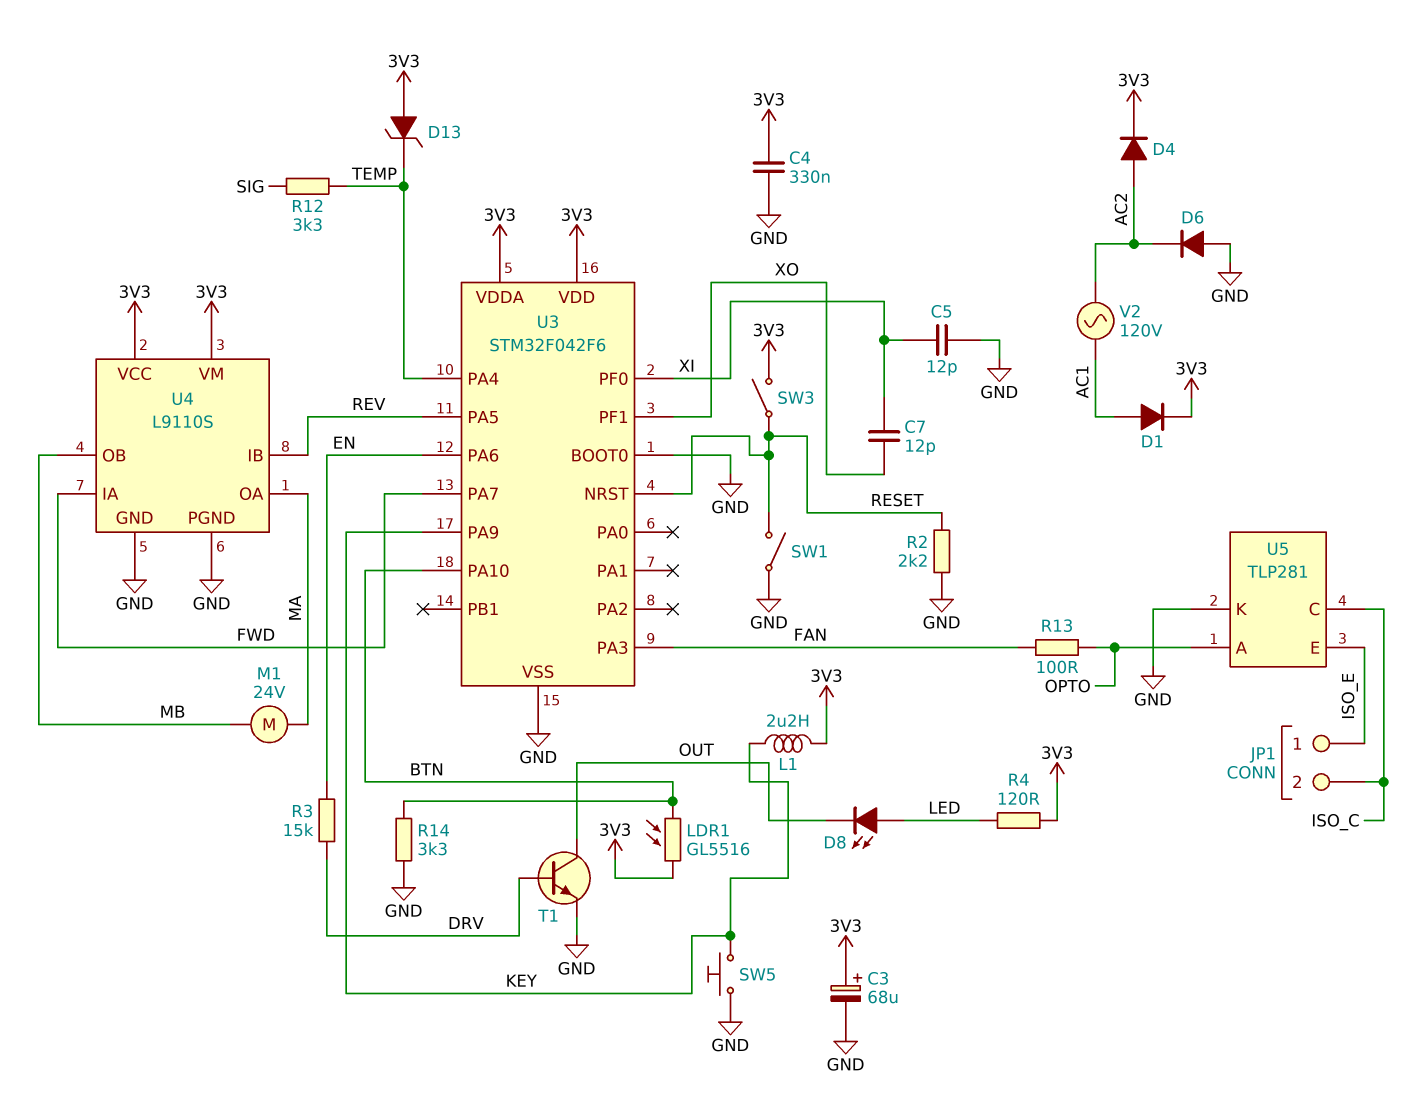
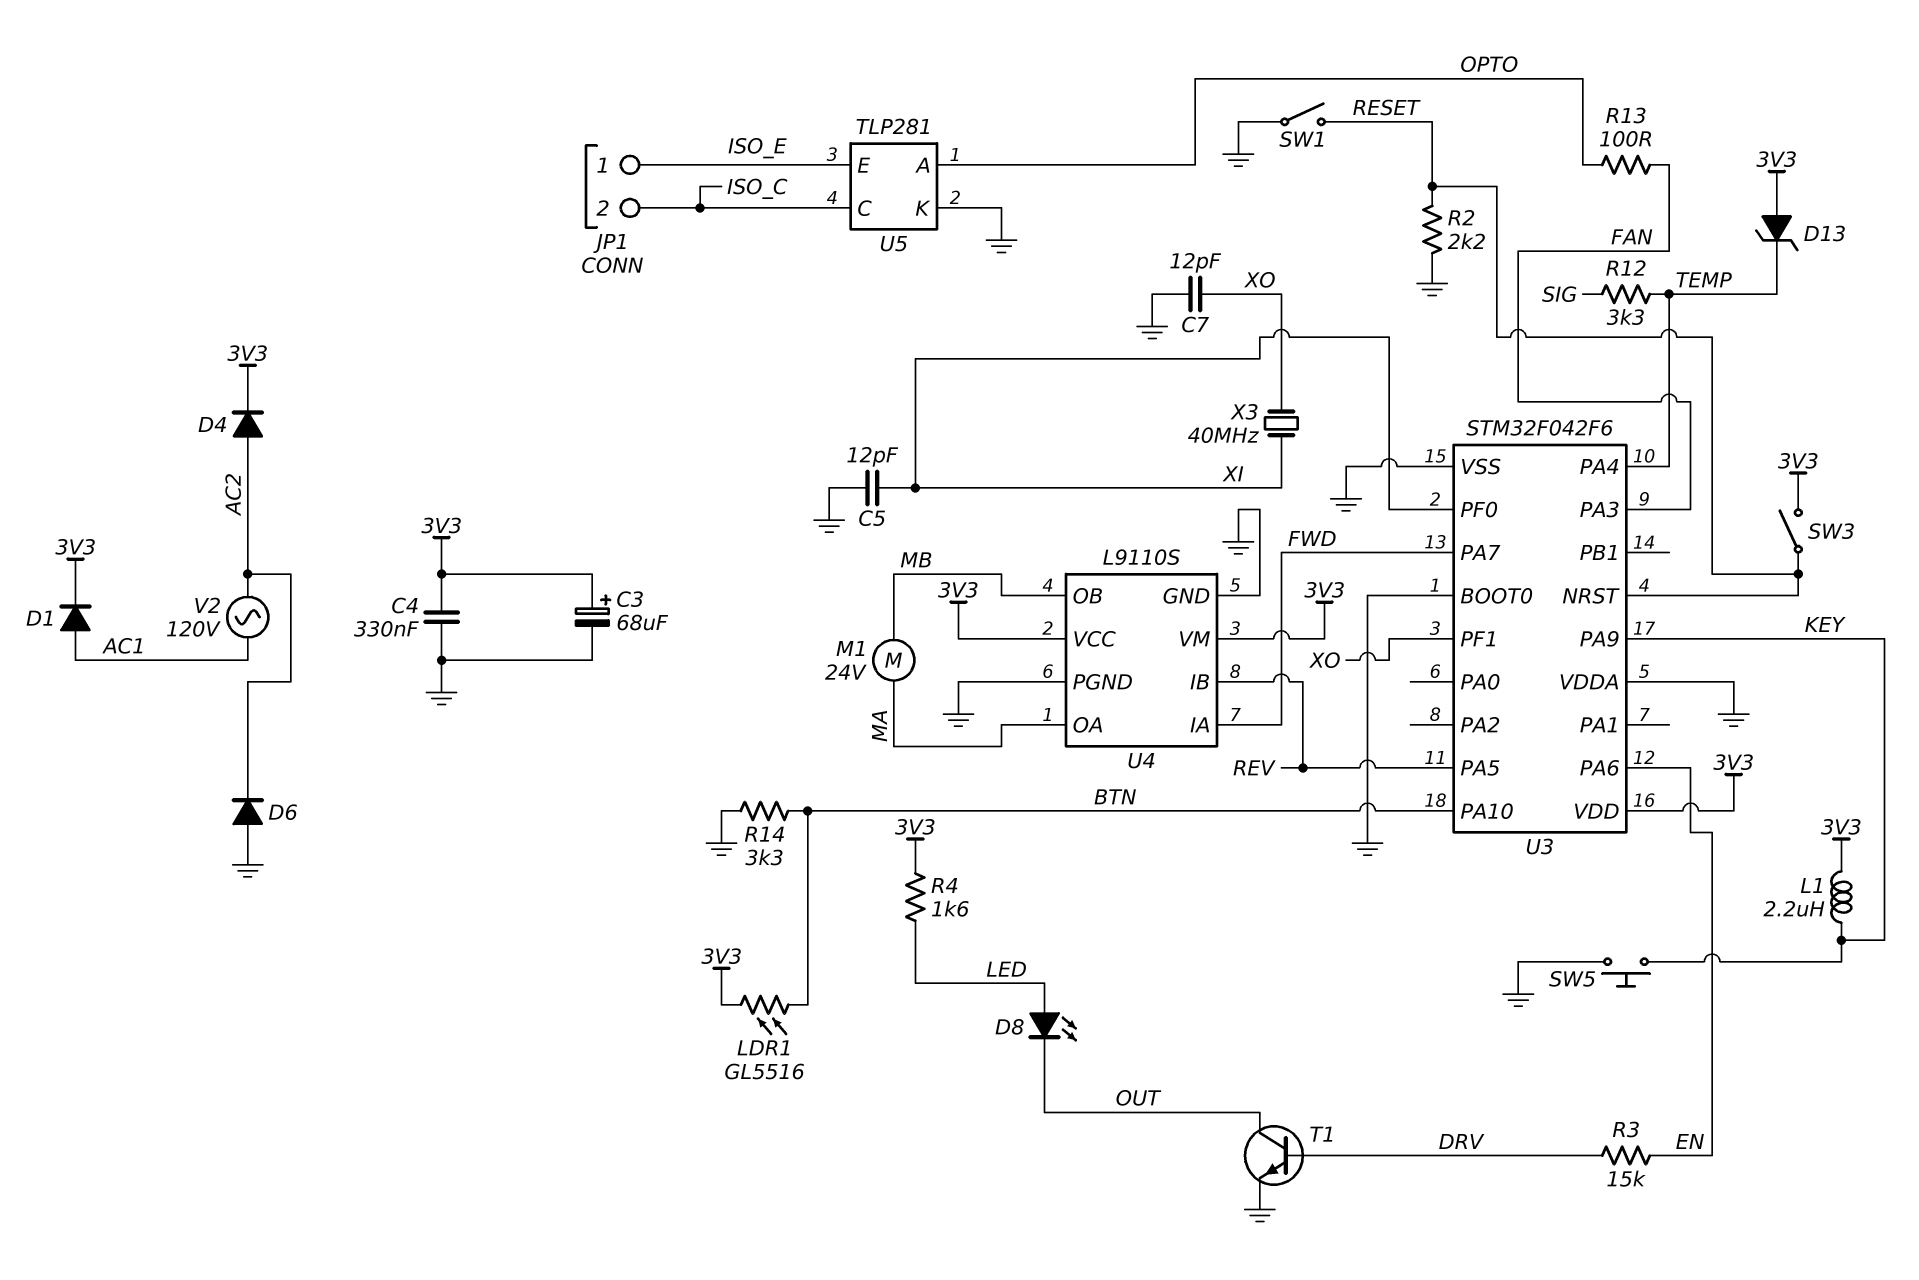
C7: 12pF (XI, XO) -> 12pF (GND, XO)
R4: 120 (3V3, LED) -> 1.6k (3V3, LED)
U3 pin VDDA: 3V3 -> GND
X3: none -> 40MHz (XI, XO)

